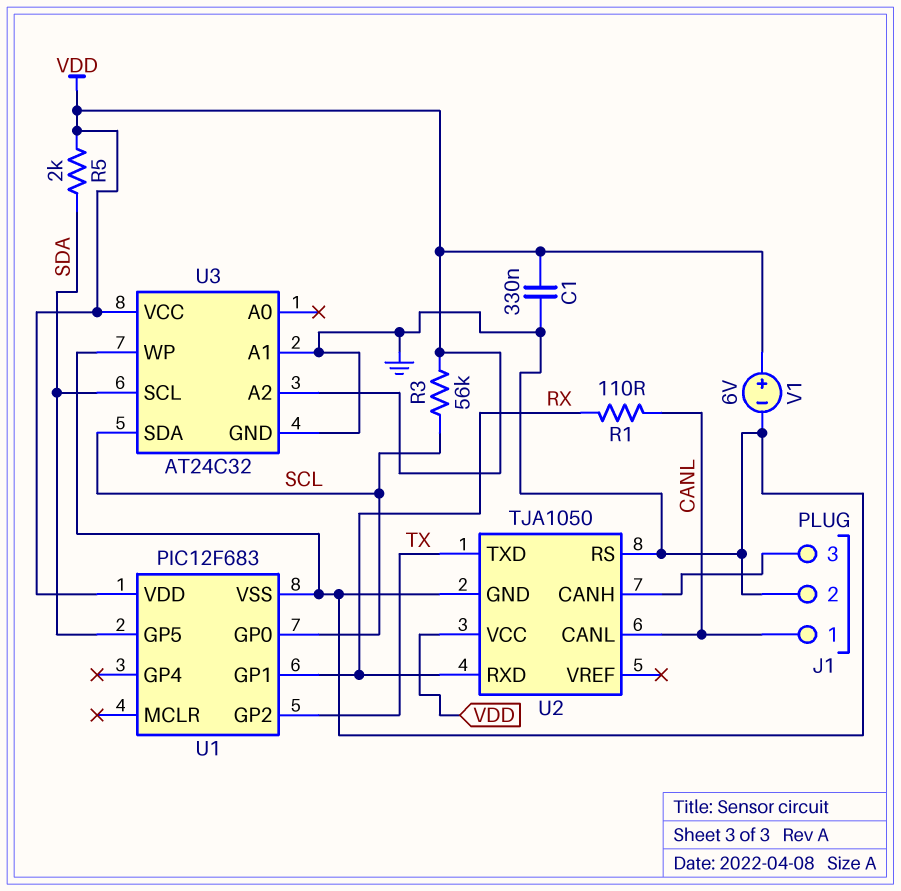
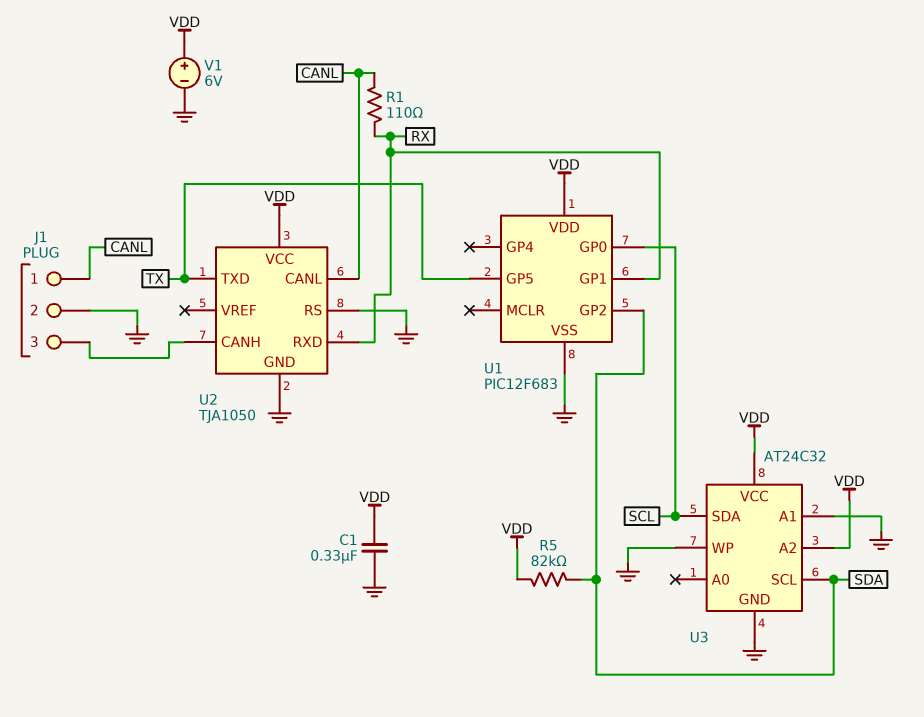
R3: 56k (SCL, VDD) -> none
R5: 2k (SDA, VDD) -> 82k (SDA, VDD)
U1 pin GP2: TX -> SDA
U1 pin GP5: SDA -> TX

